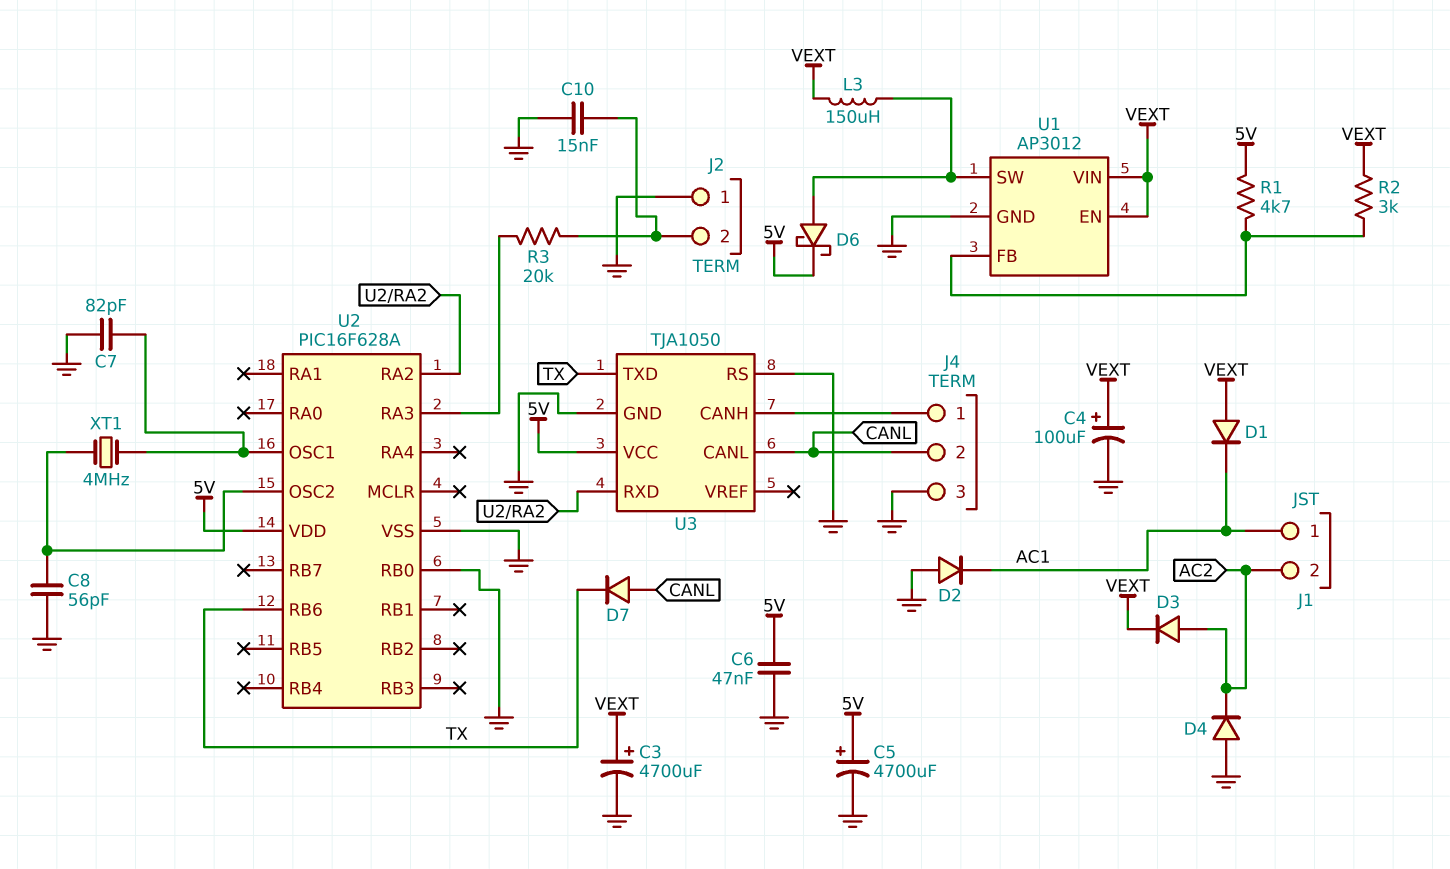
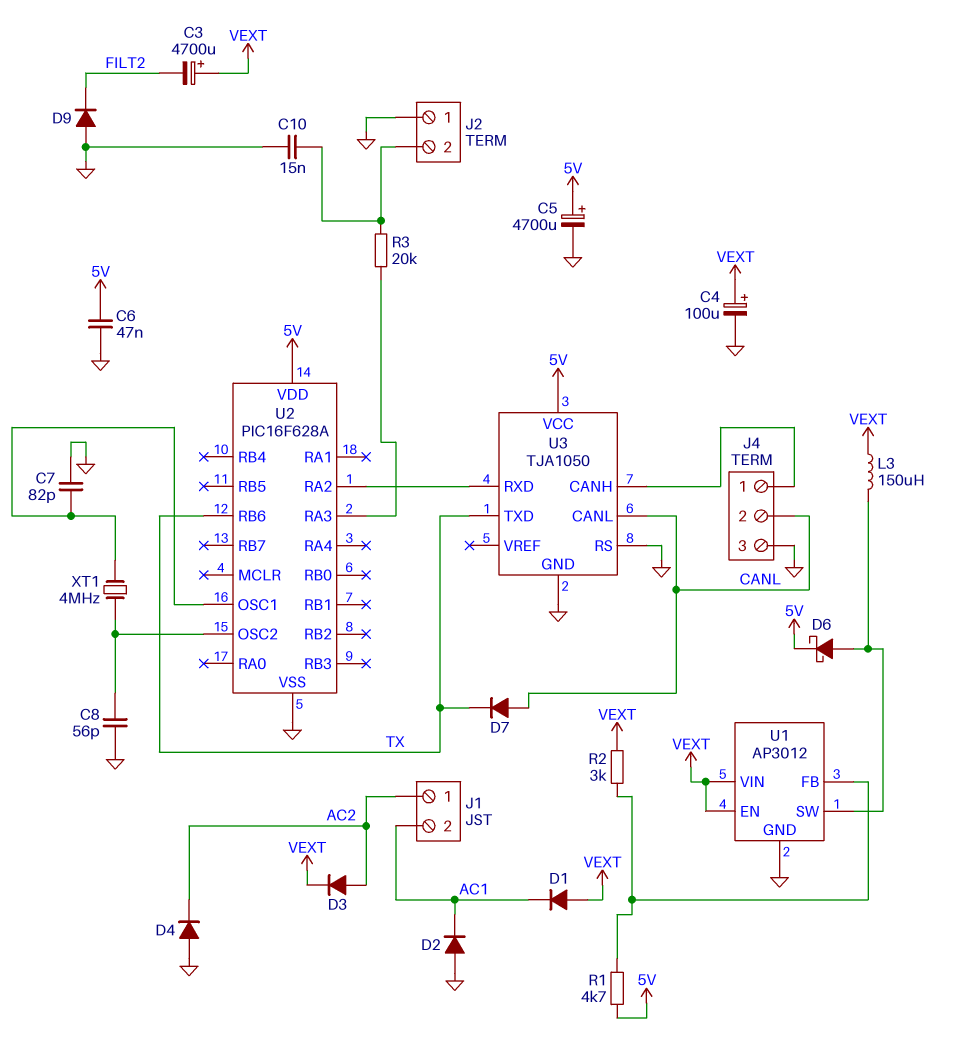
C3: 4700uF (plus VEXT, minus GND) -> 4700uF (plus VEXT, minus FILT2)
D9: none -> diode (A GND, K FILT2)
J1 pin 1: AC1 -> AC2
J1 pin 2: AC2 -> AC1
U2 pin RB0: GND -> none

